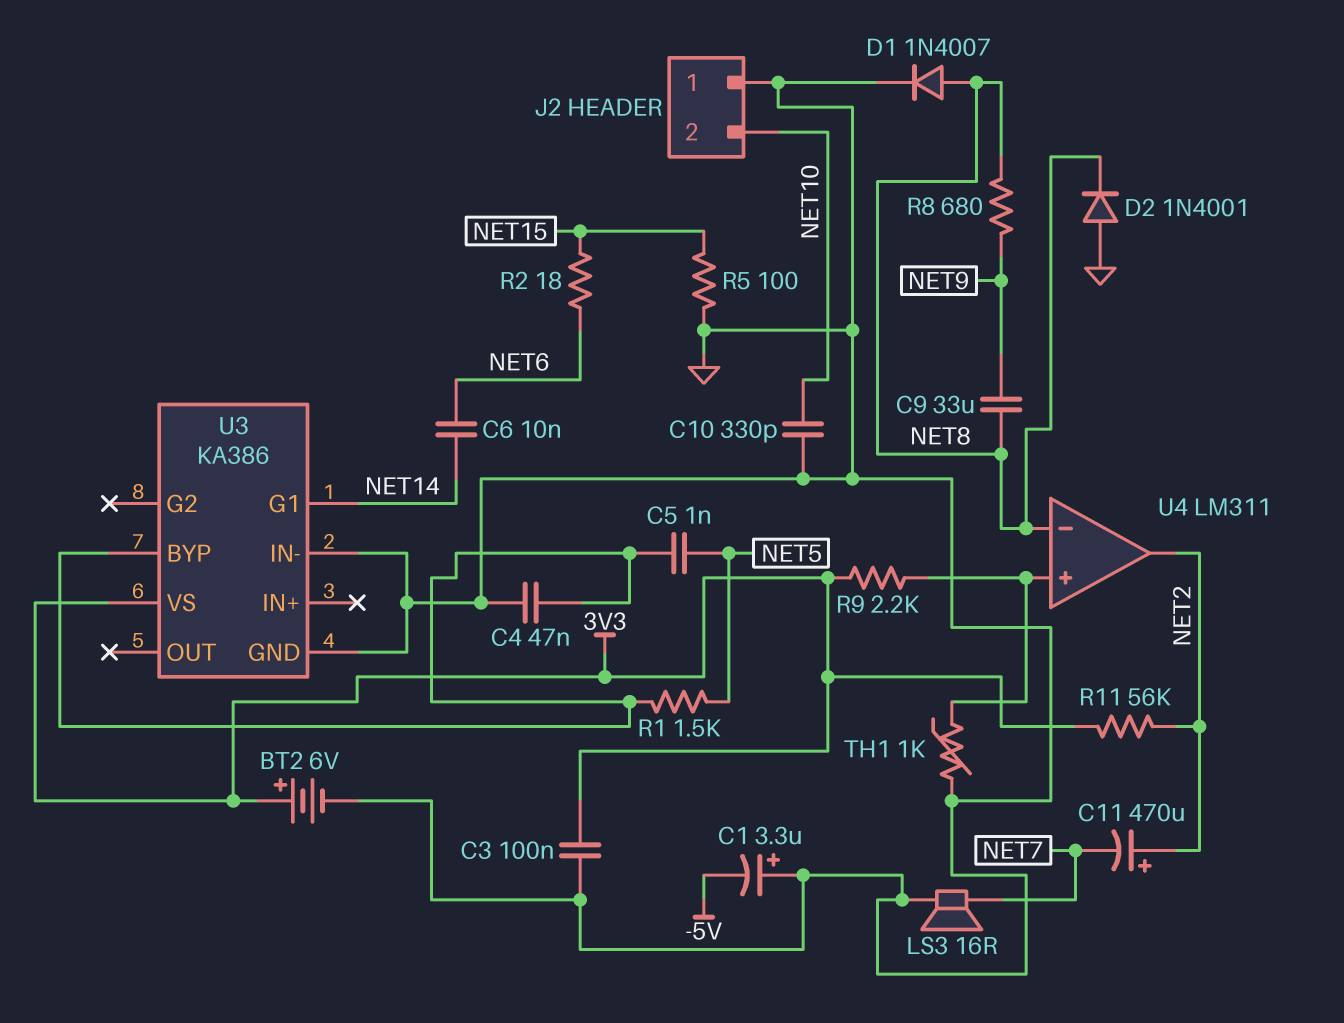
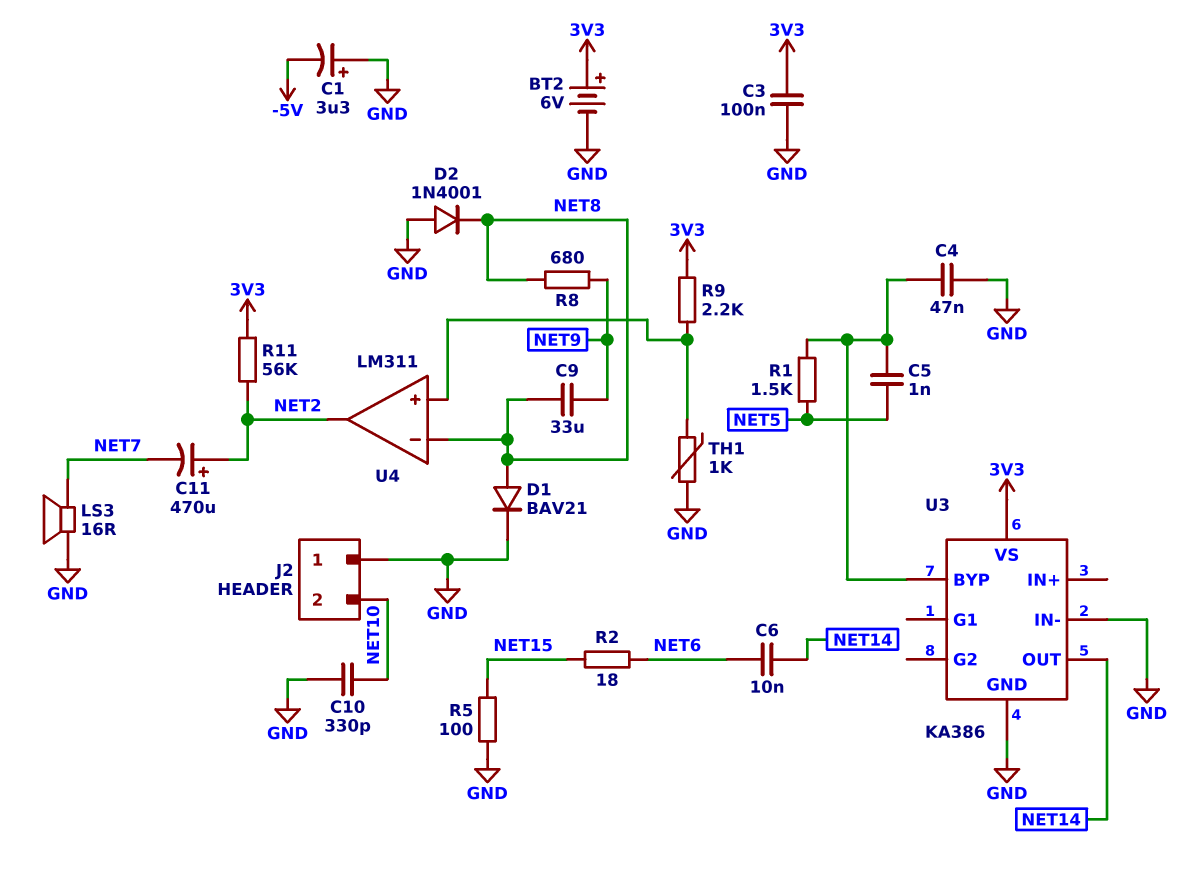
D1: diode 1N4007 (A NET8, K GND) -> diode BAV21 (A NET8, K GND)
U3 pin G1: NET14 -> none
U3 pin OUT: none -> NET14

